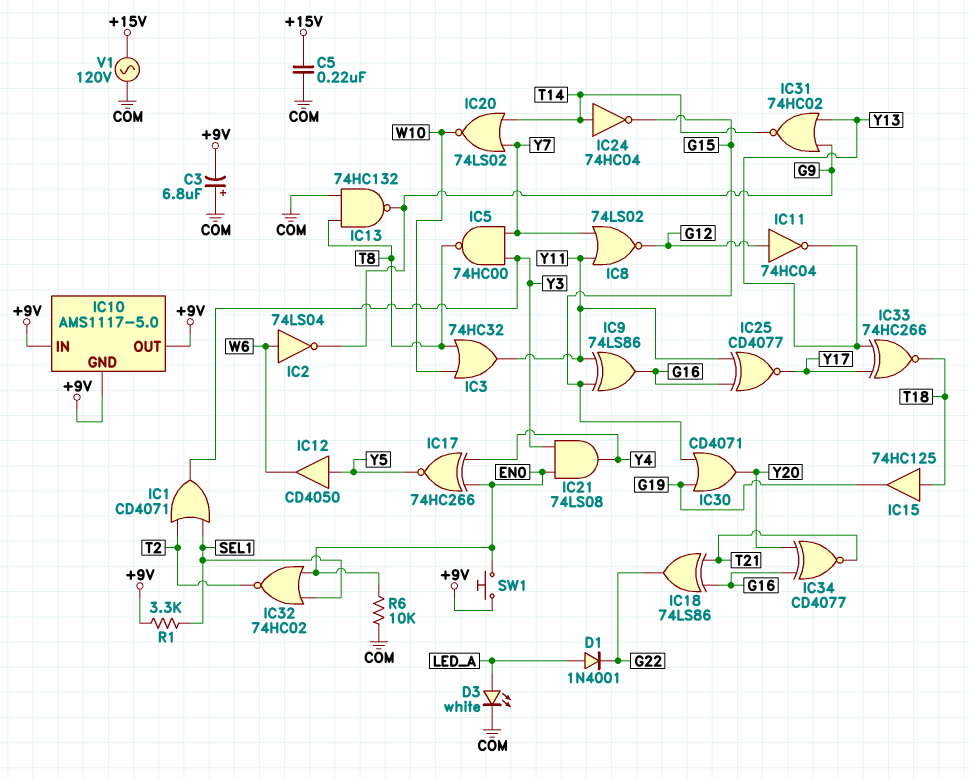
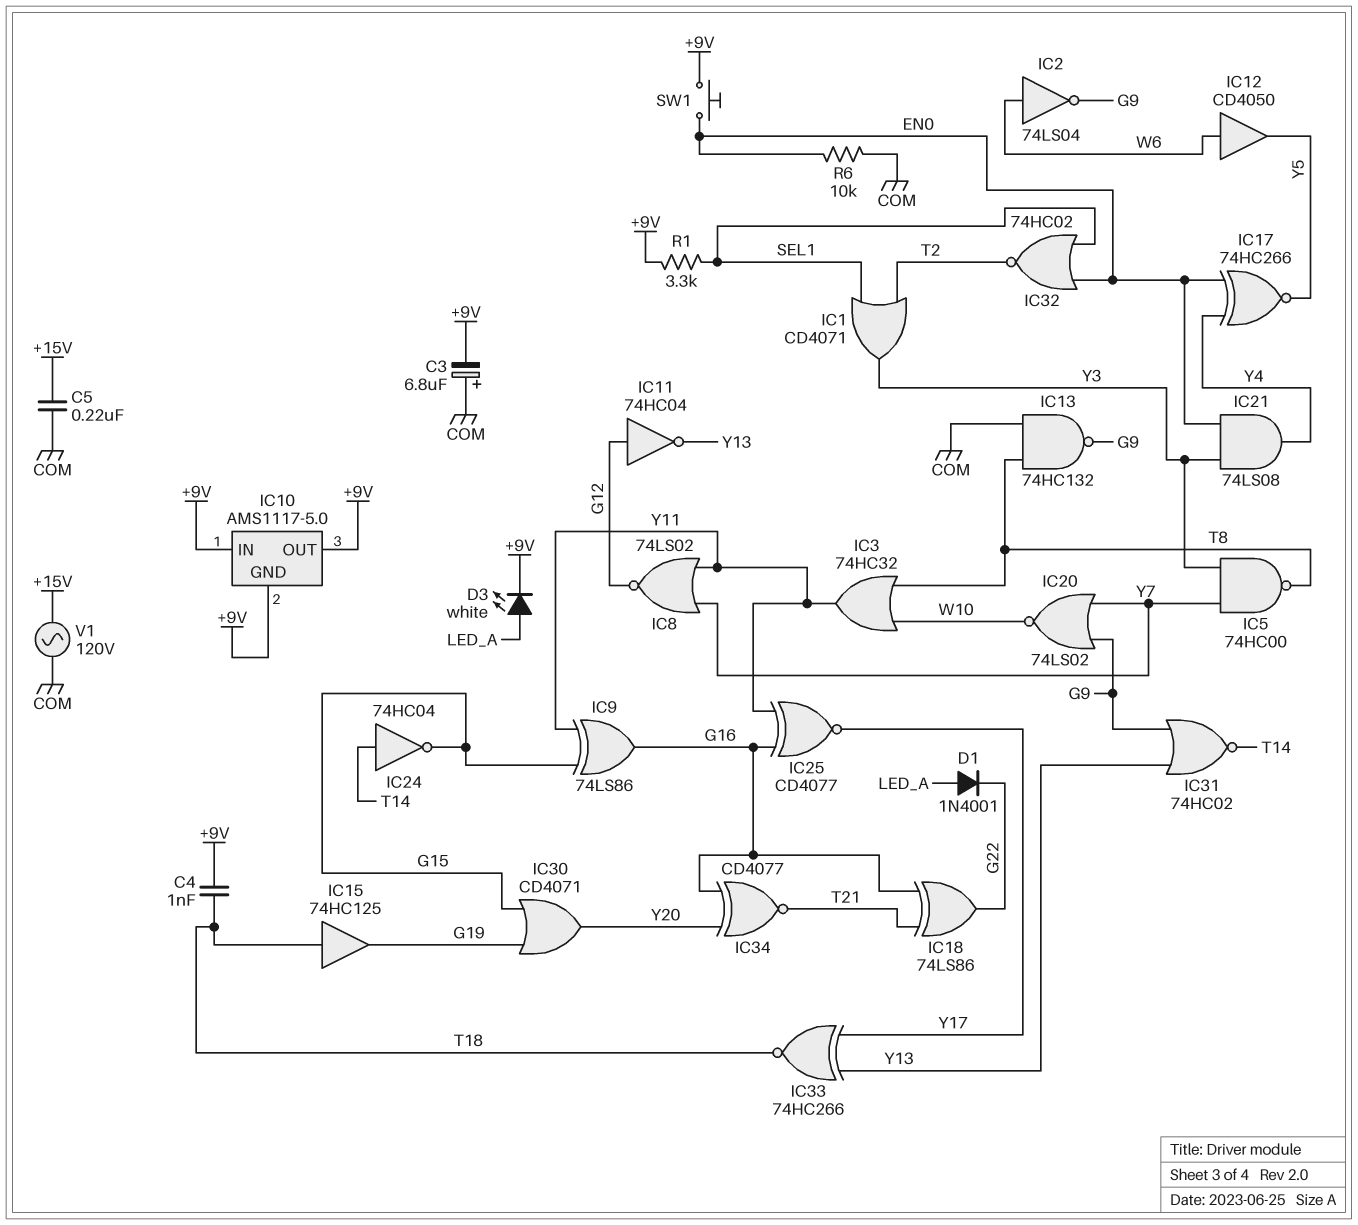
C4: none -> 1nF (+9V, T18)
D3: LED white (A LED_A, K COM) -> LED white (A LED_A, K +9V)
IC12: buffer CD4050 (in Y5, out W6) -> buffer CD4050 (in W6, out Y5)
IC20: NOR 74LS02 (in T14, in Y7, out W10) -> NOR 74LS02 (in G9, in Y7, out W10)

